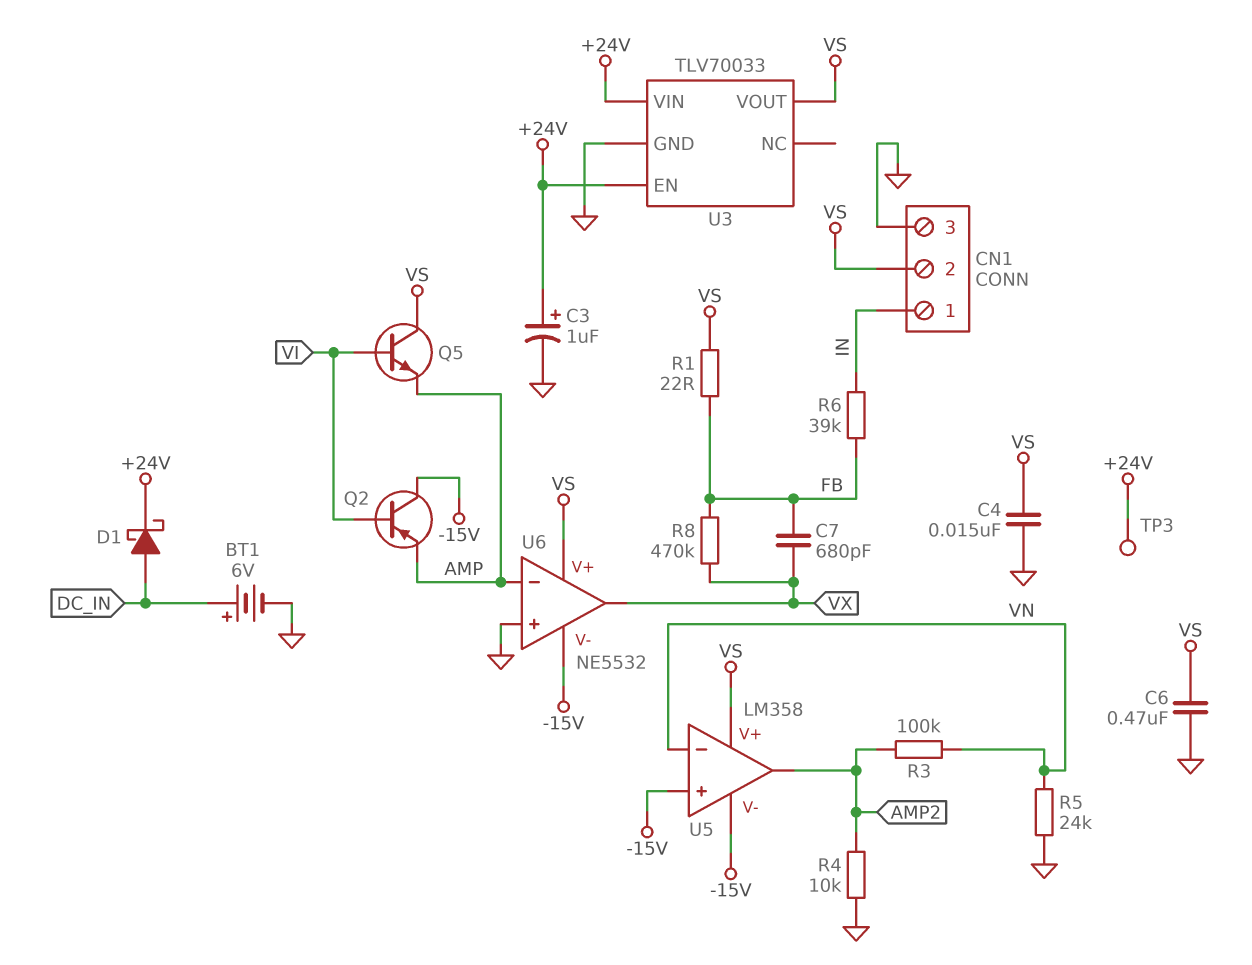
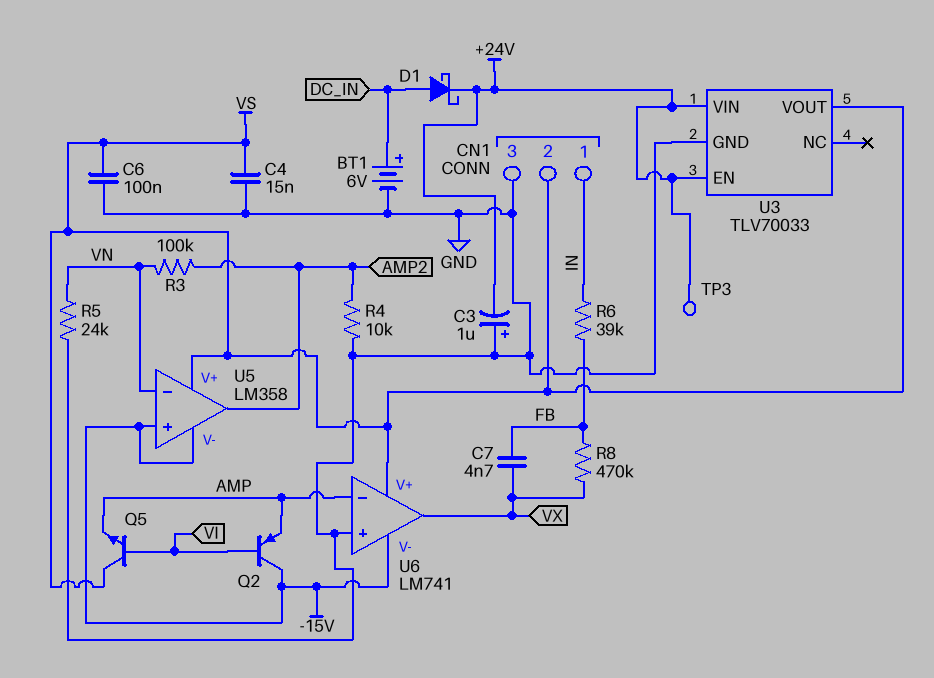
C3: 1uF (plus +24V, minus GND) -> 1uF (plus GND, minus +24V)
C6: 470nF (GND, VS) -> 100nF (GND, VS)
C7: 680pF (FB, VX) -> 4.7nF (FB, VX)
R1: 22 (FB, VS) -> none
U6: NE5532 -> LM741

